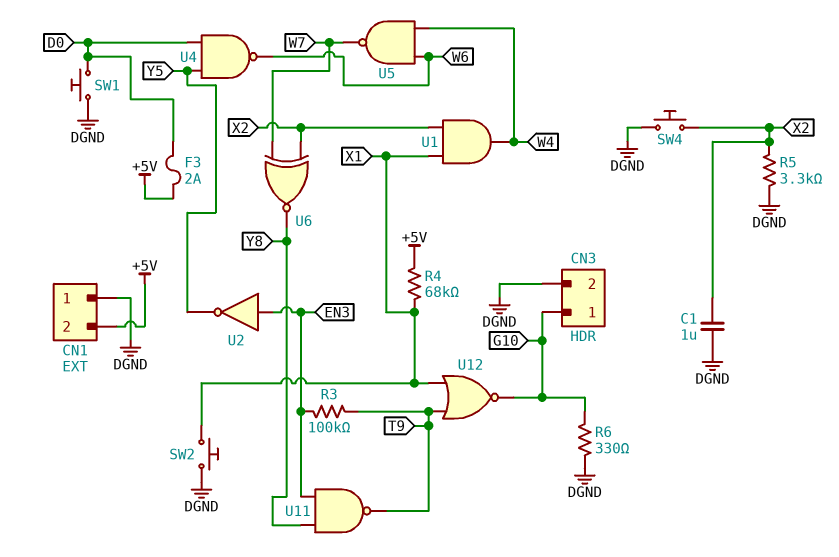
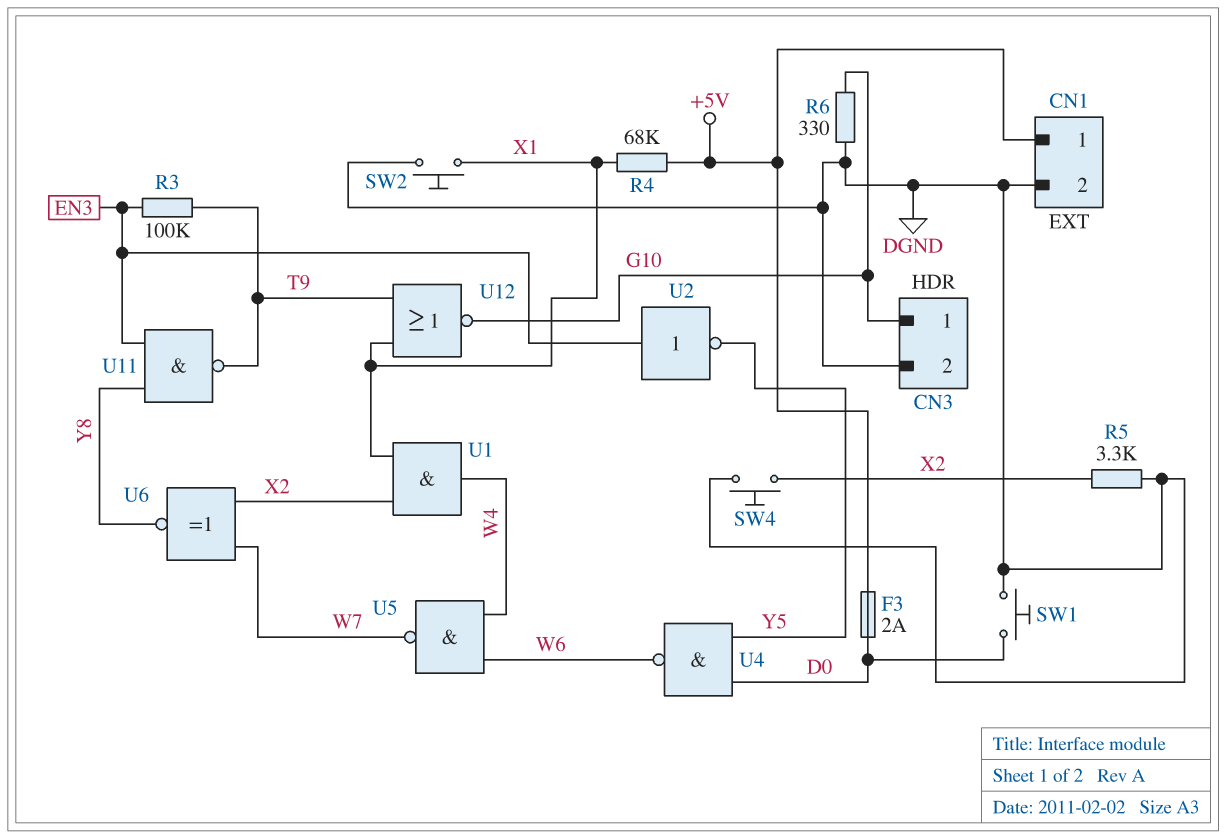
C1: 1uF (DGND, X2) -> none
CN1 pin 1: DGND -> +5V
CN1 pin 2: +5V -> DGND

